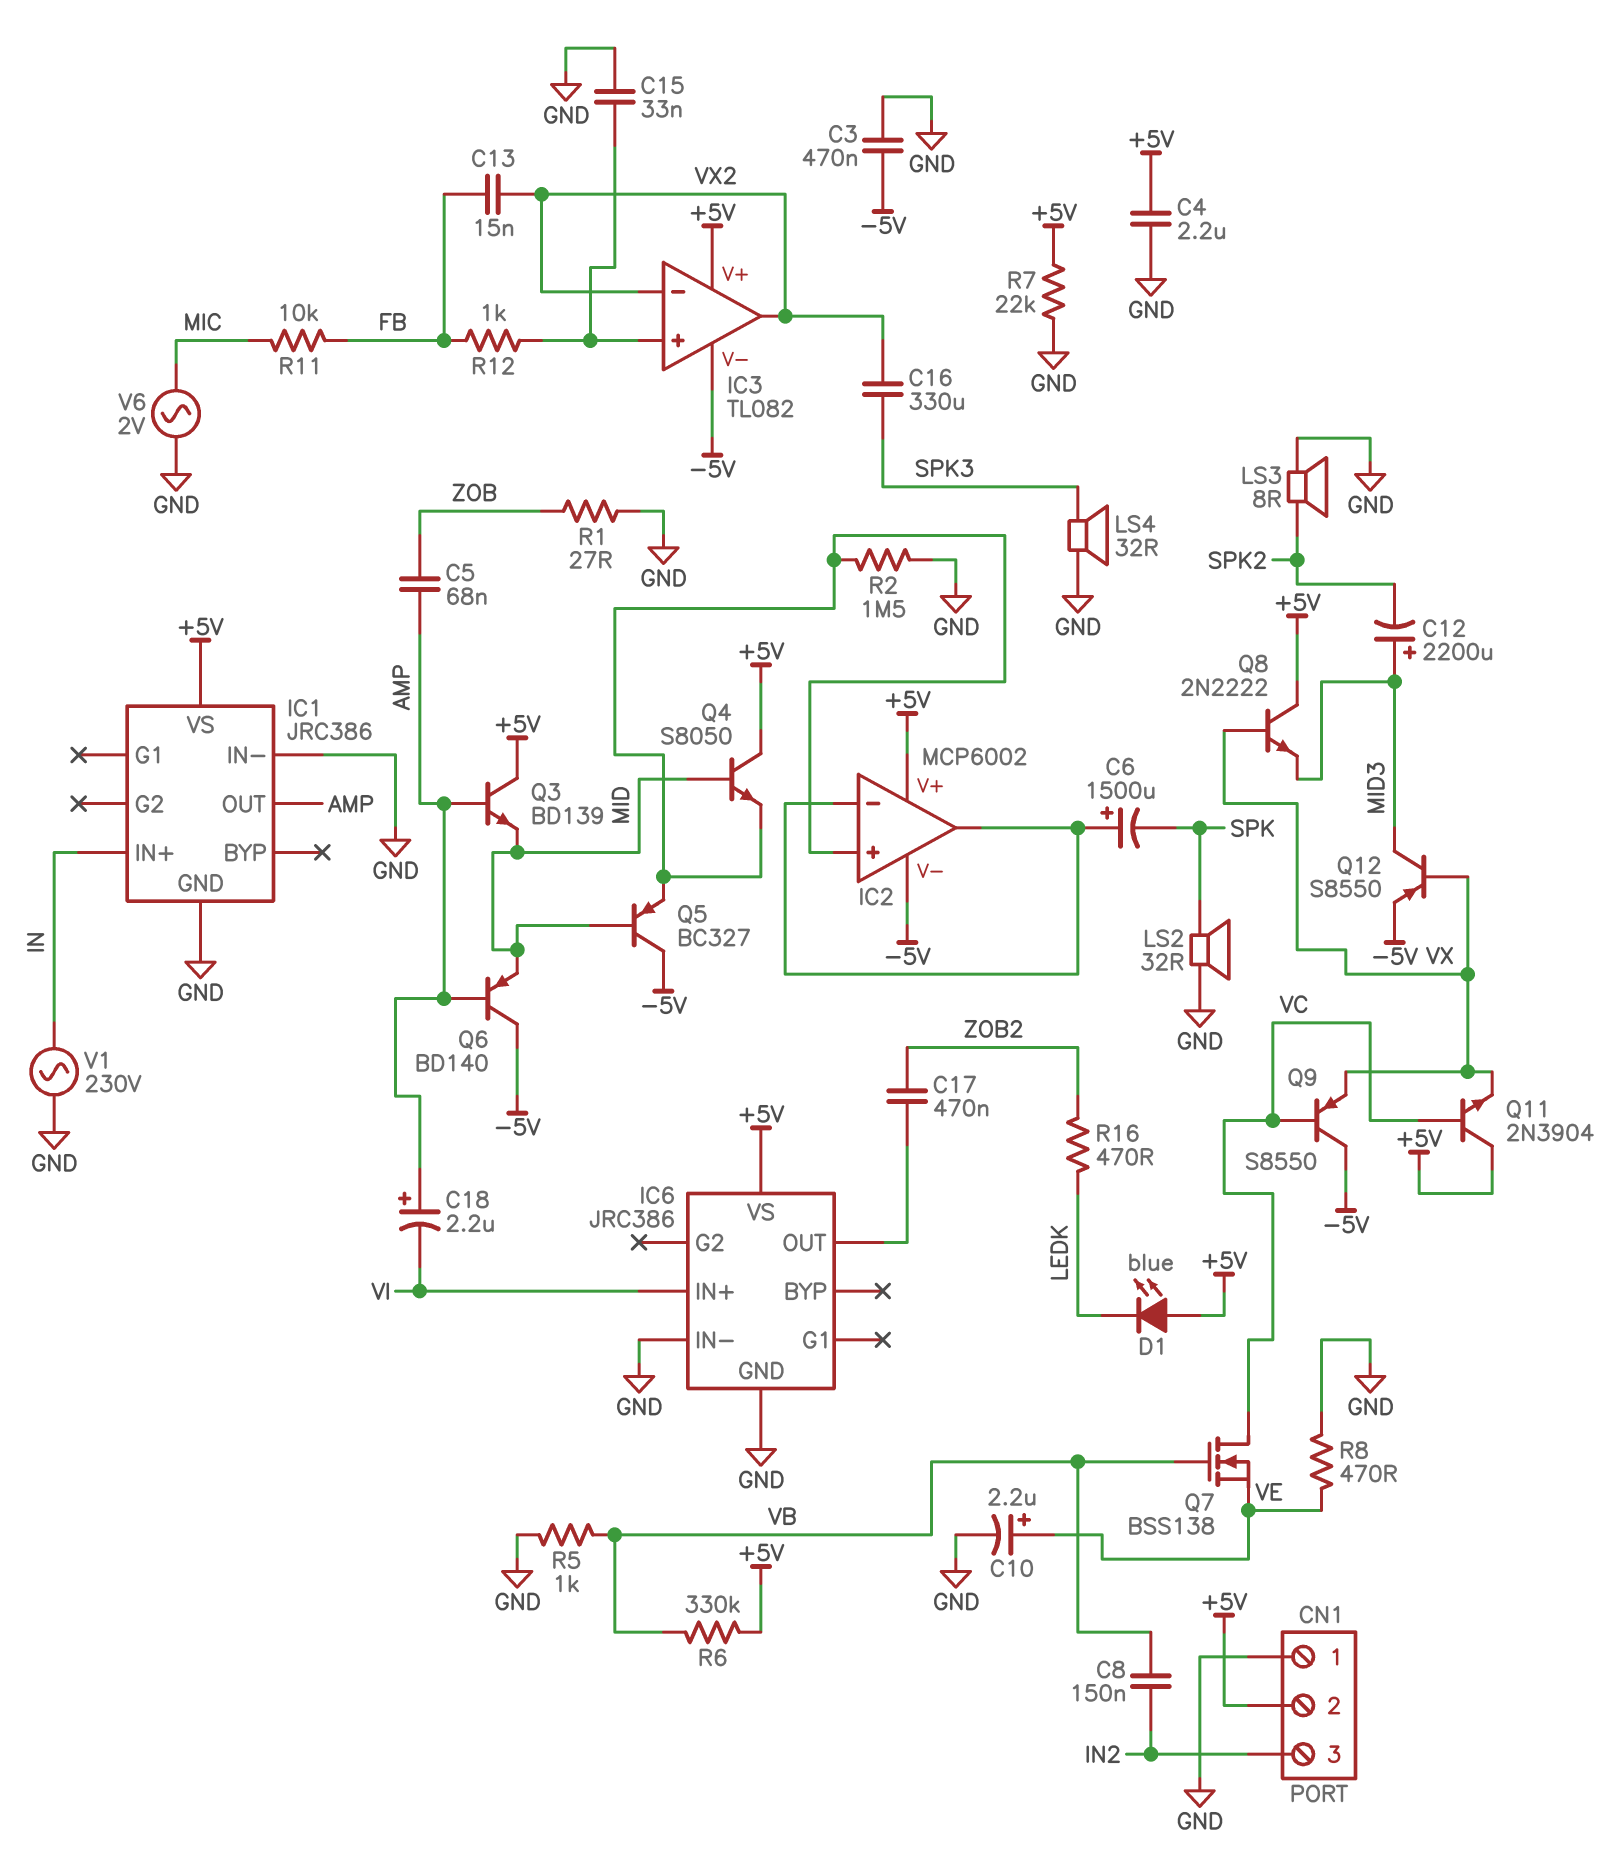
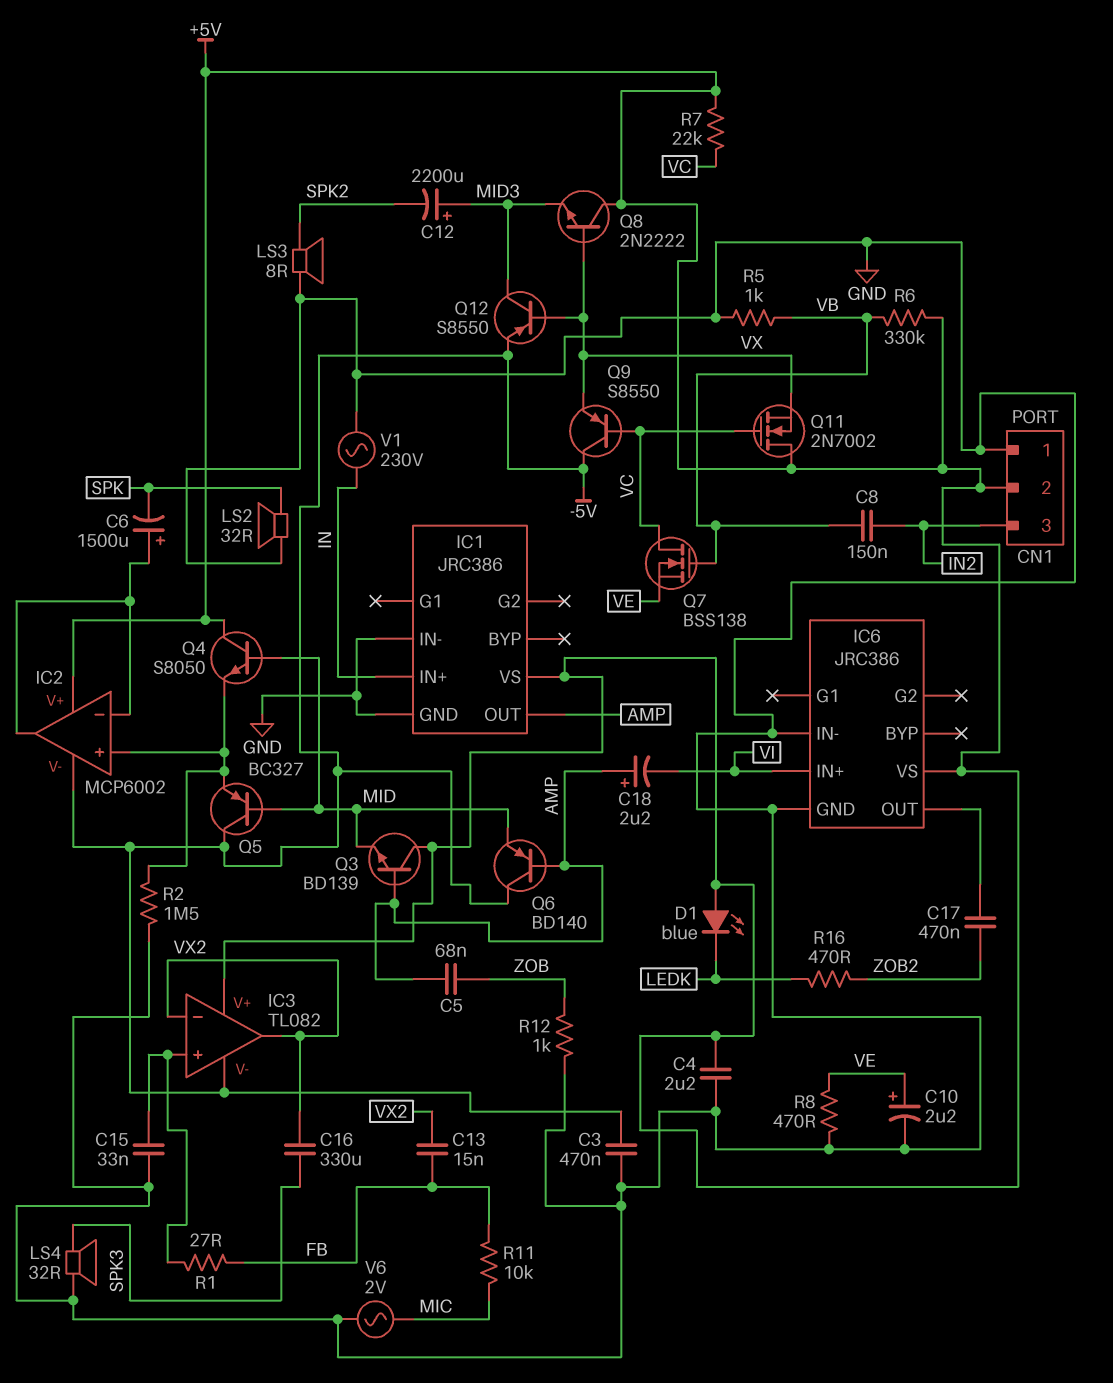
Q11: NPN 2N3904 (B VC, C +5V, E VX) -> NMOS 2N7002 (G VC, D +5V, S VX)
R1: 27 (GND, ZOB) -> 27 (FB, IC3/in+)
R7: 22k (+5V, GND) -> 22k (+5V, VC)
R12: 1k (FB, IC3/in+) -> 1k (GND, ZOB)

